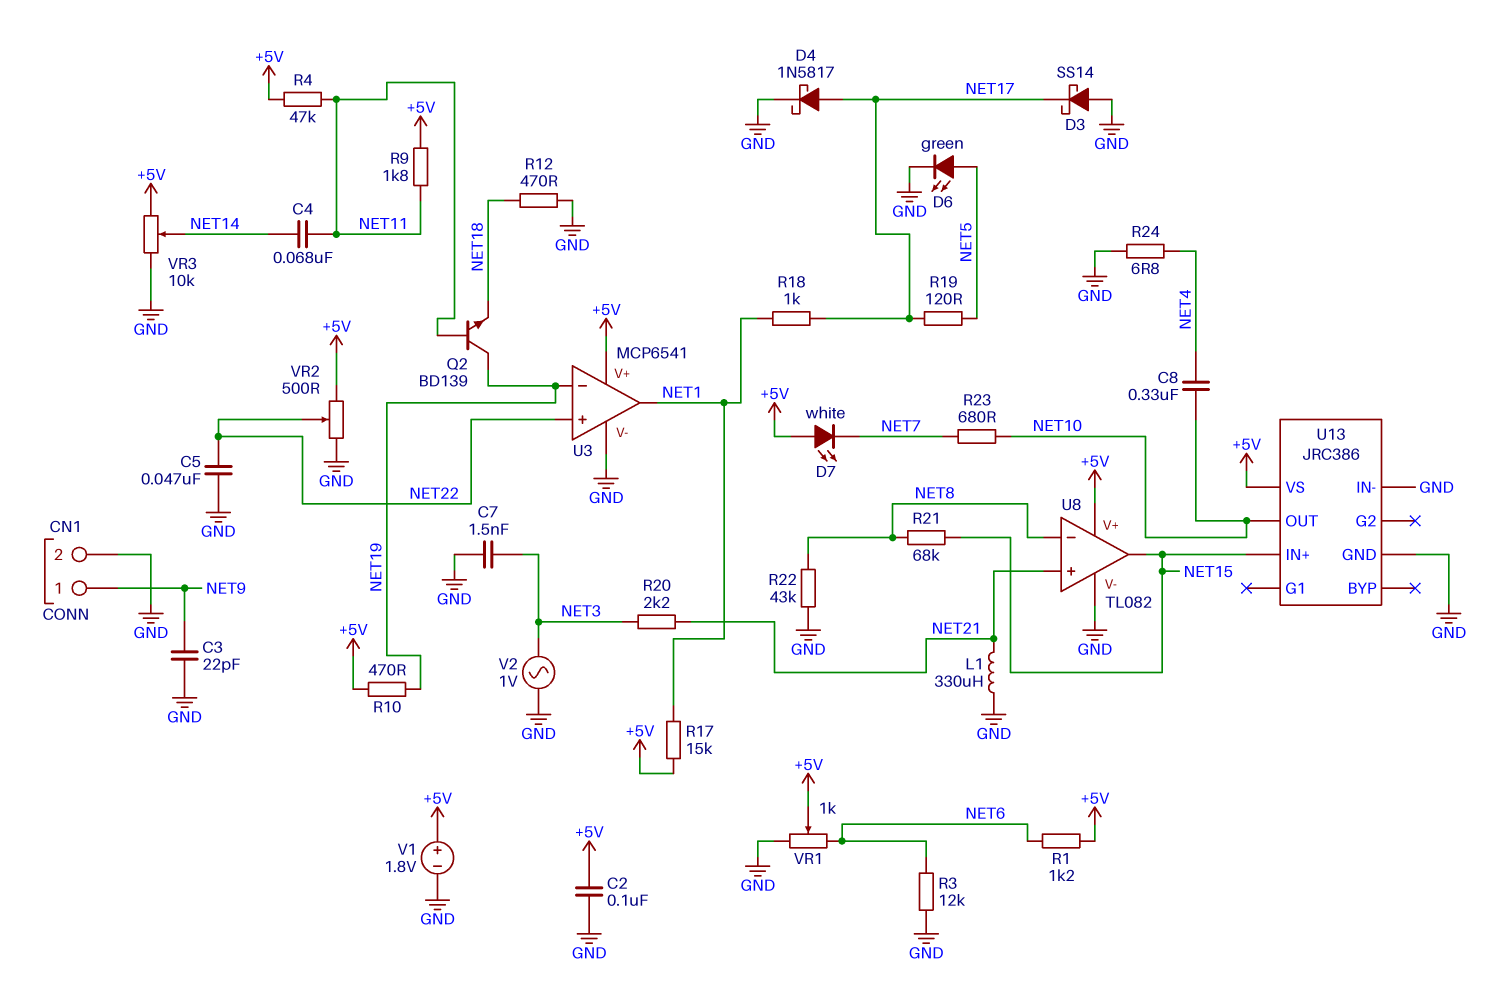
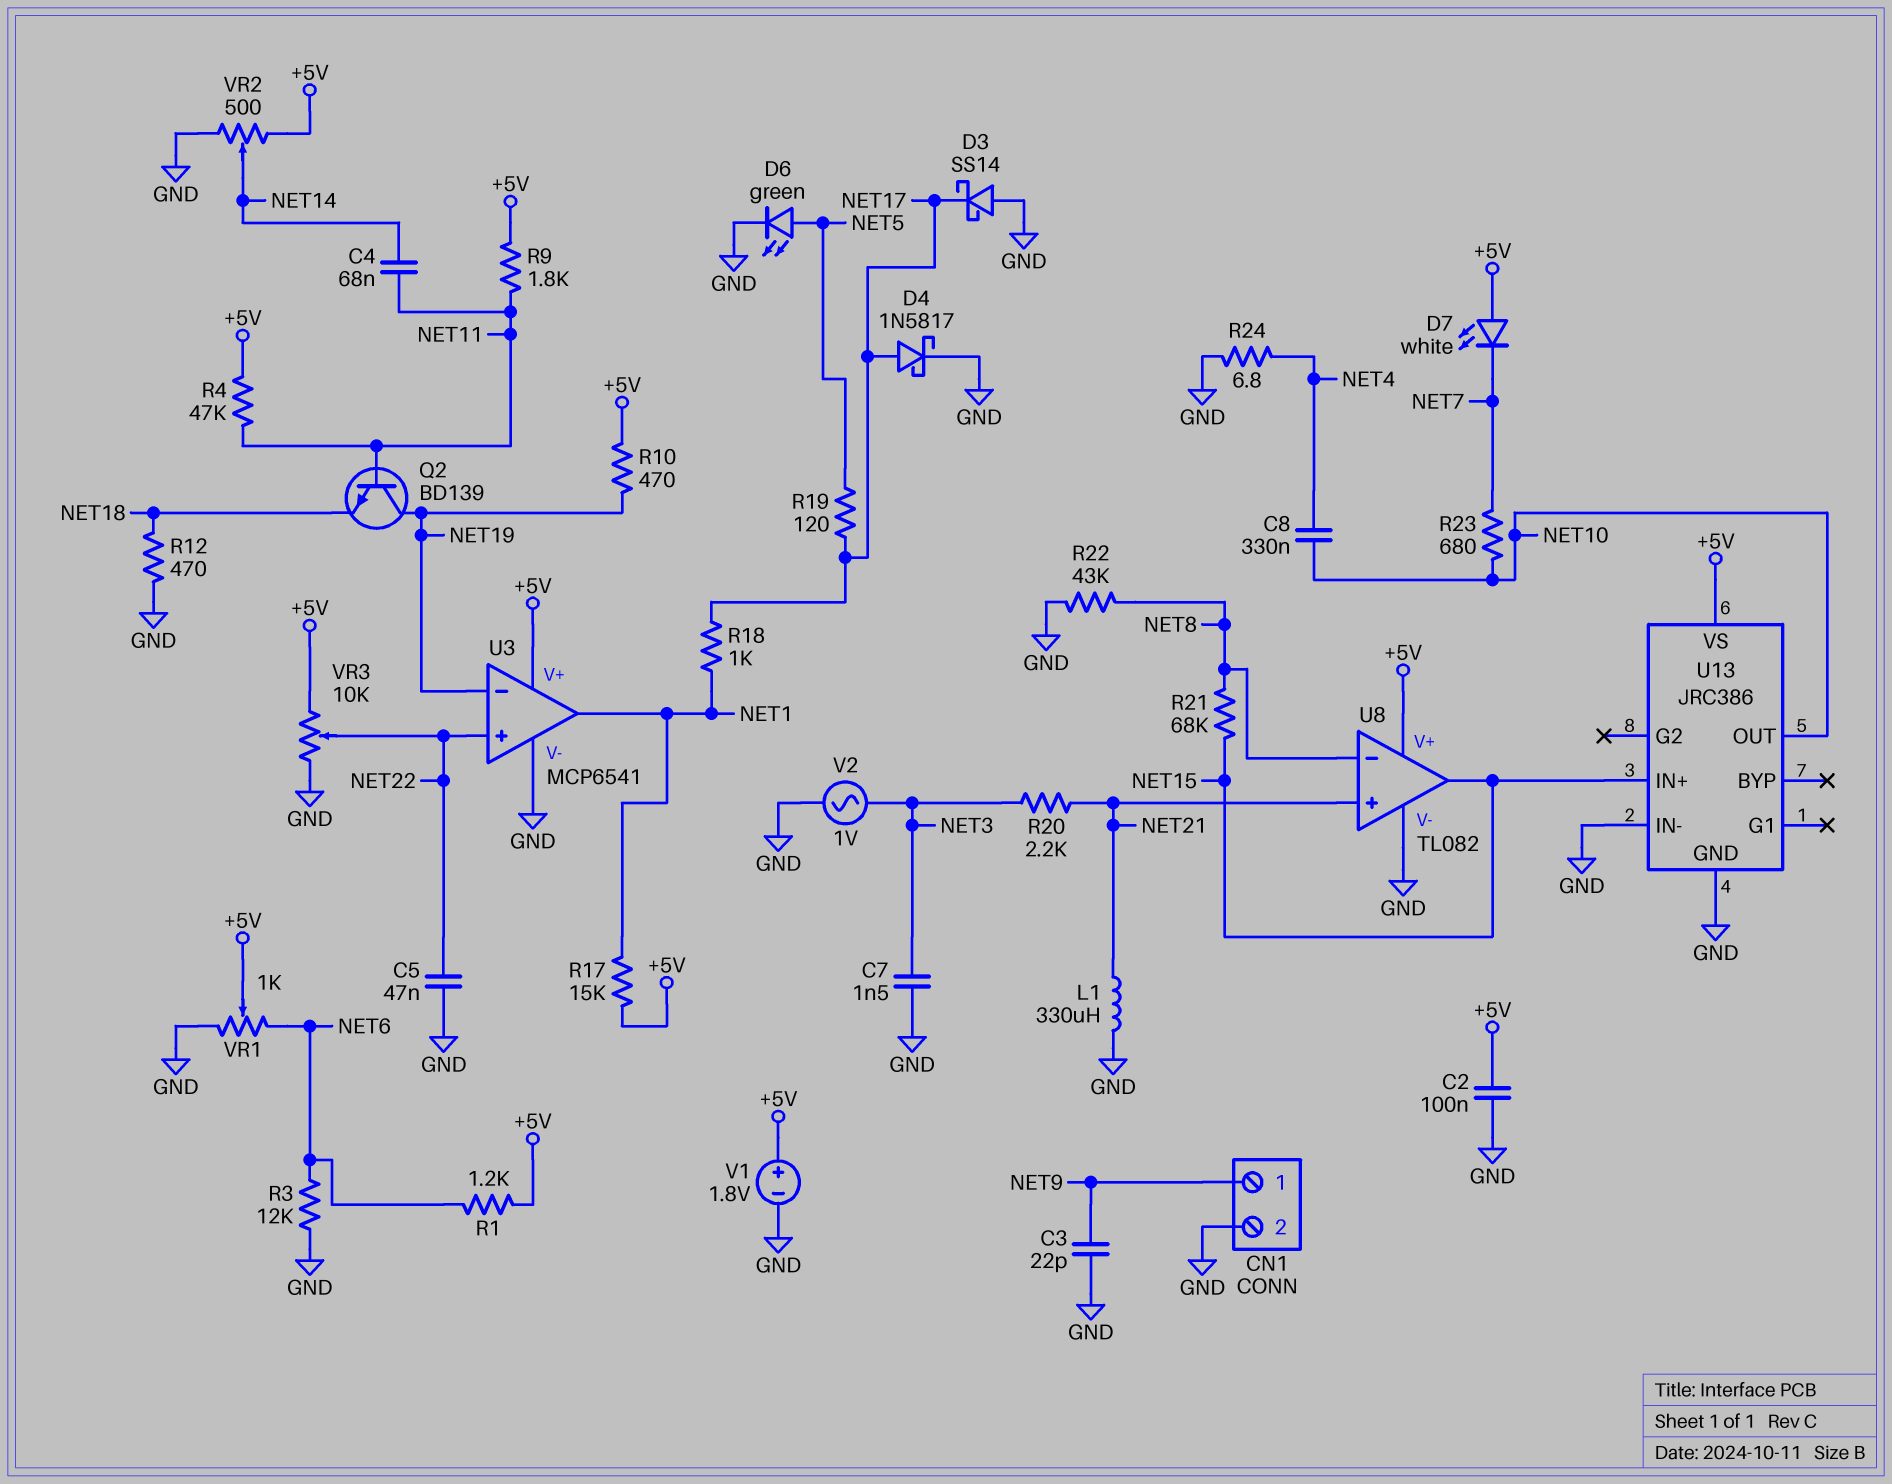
VR2: 500 (+5V, GND, wiper NET22) -> 500 (+5V, GND, wiper NET14)
VR3: 10k (+5V, GND, wiper NET14) -> 10k (+5V, GND, wiper NET22)

